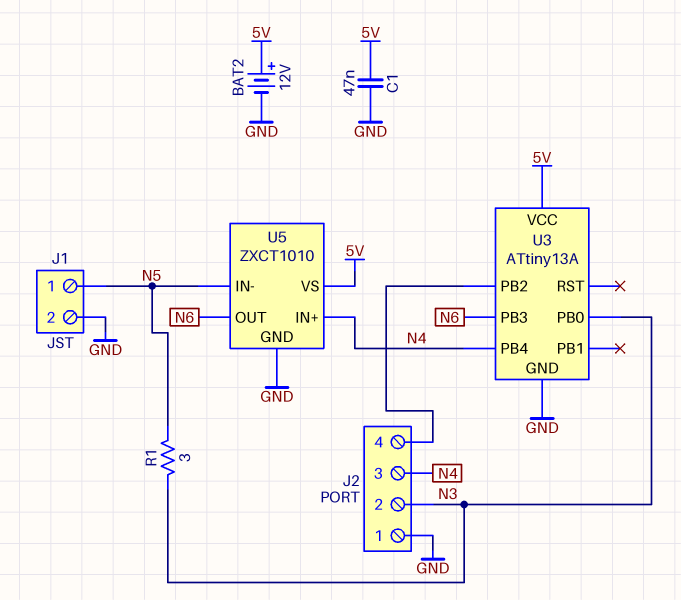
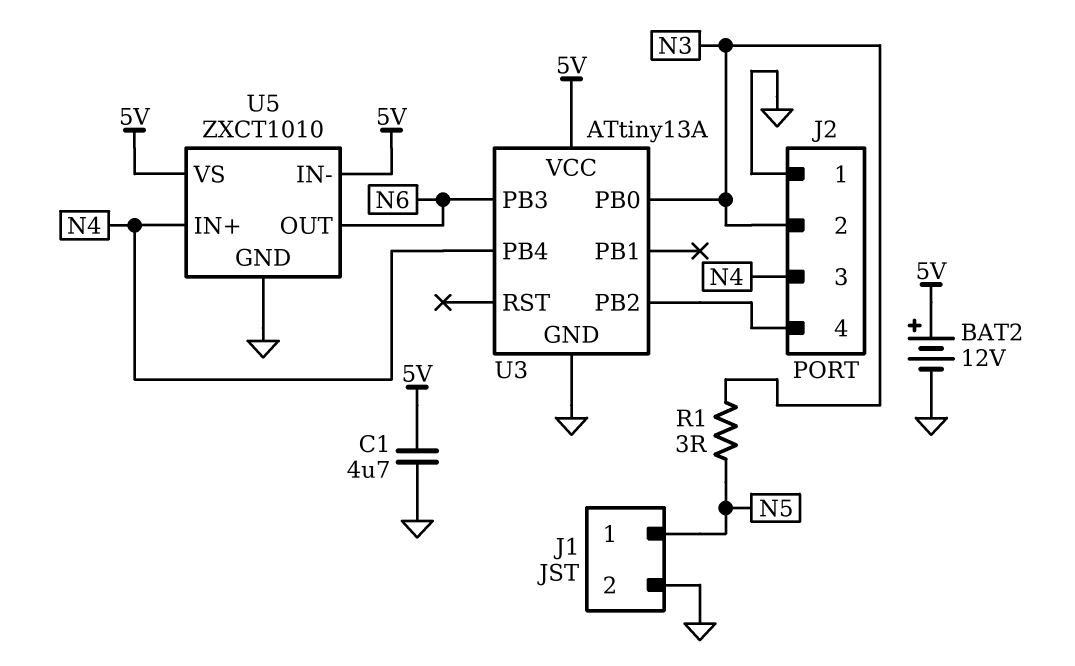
C1: 47nF (5V, GND) -> 4.7uF (5V, GND)
U5 pin IN-: N5 -> 5V

